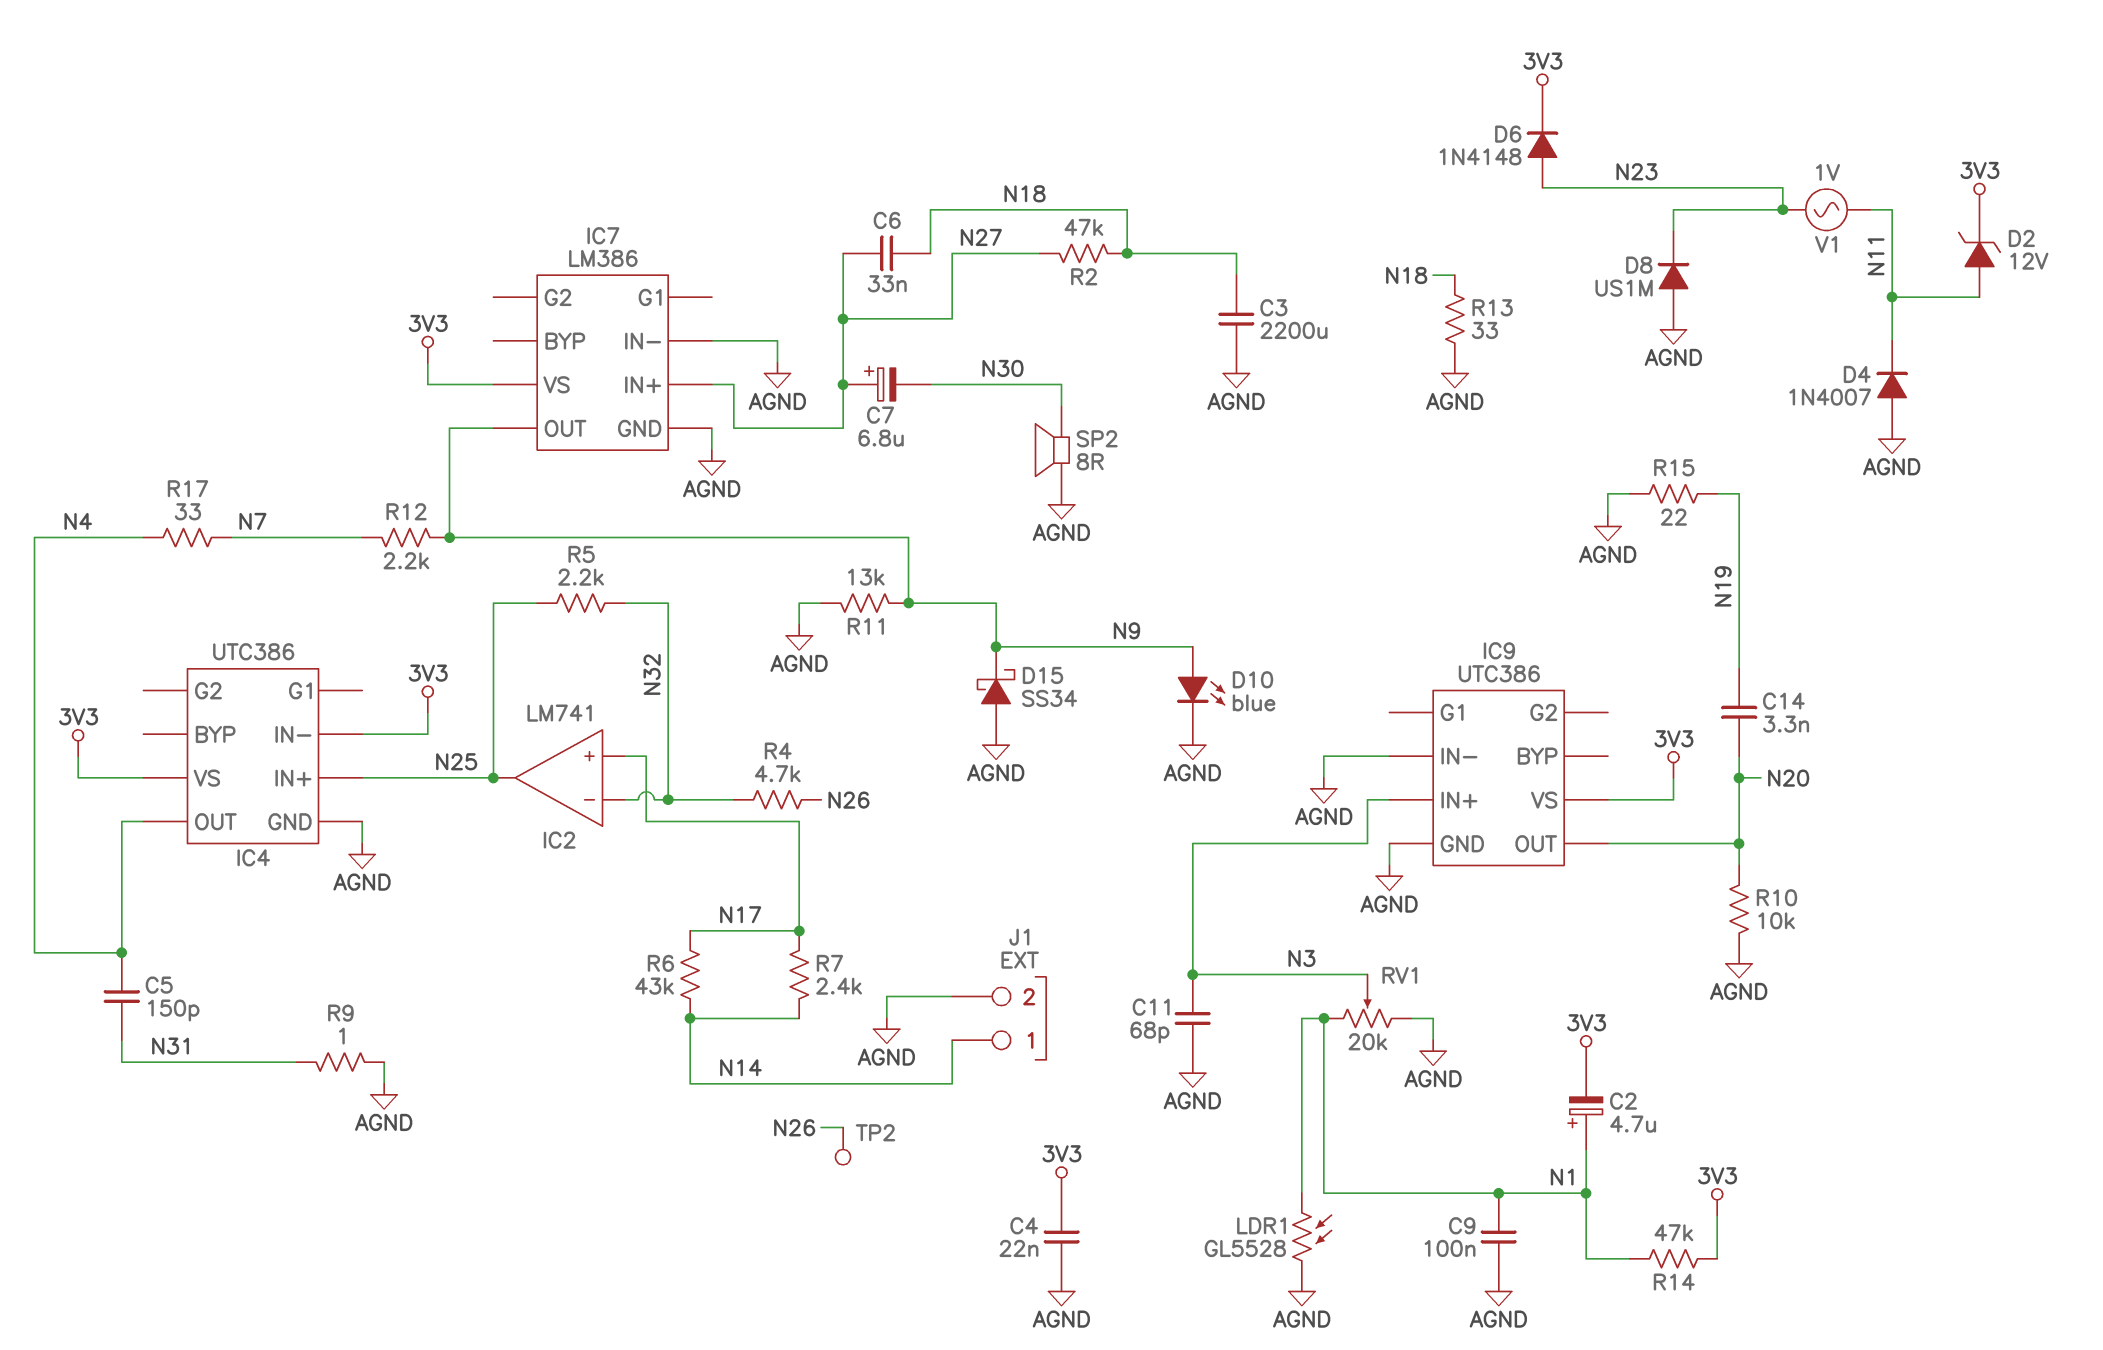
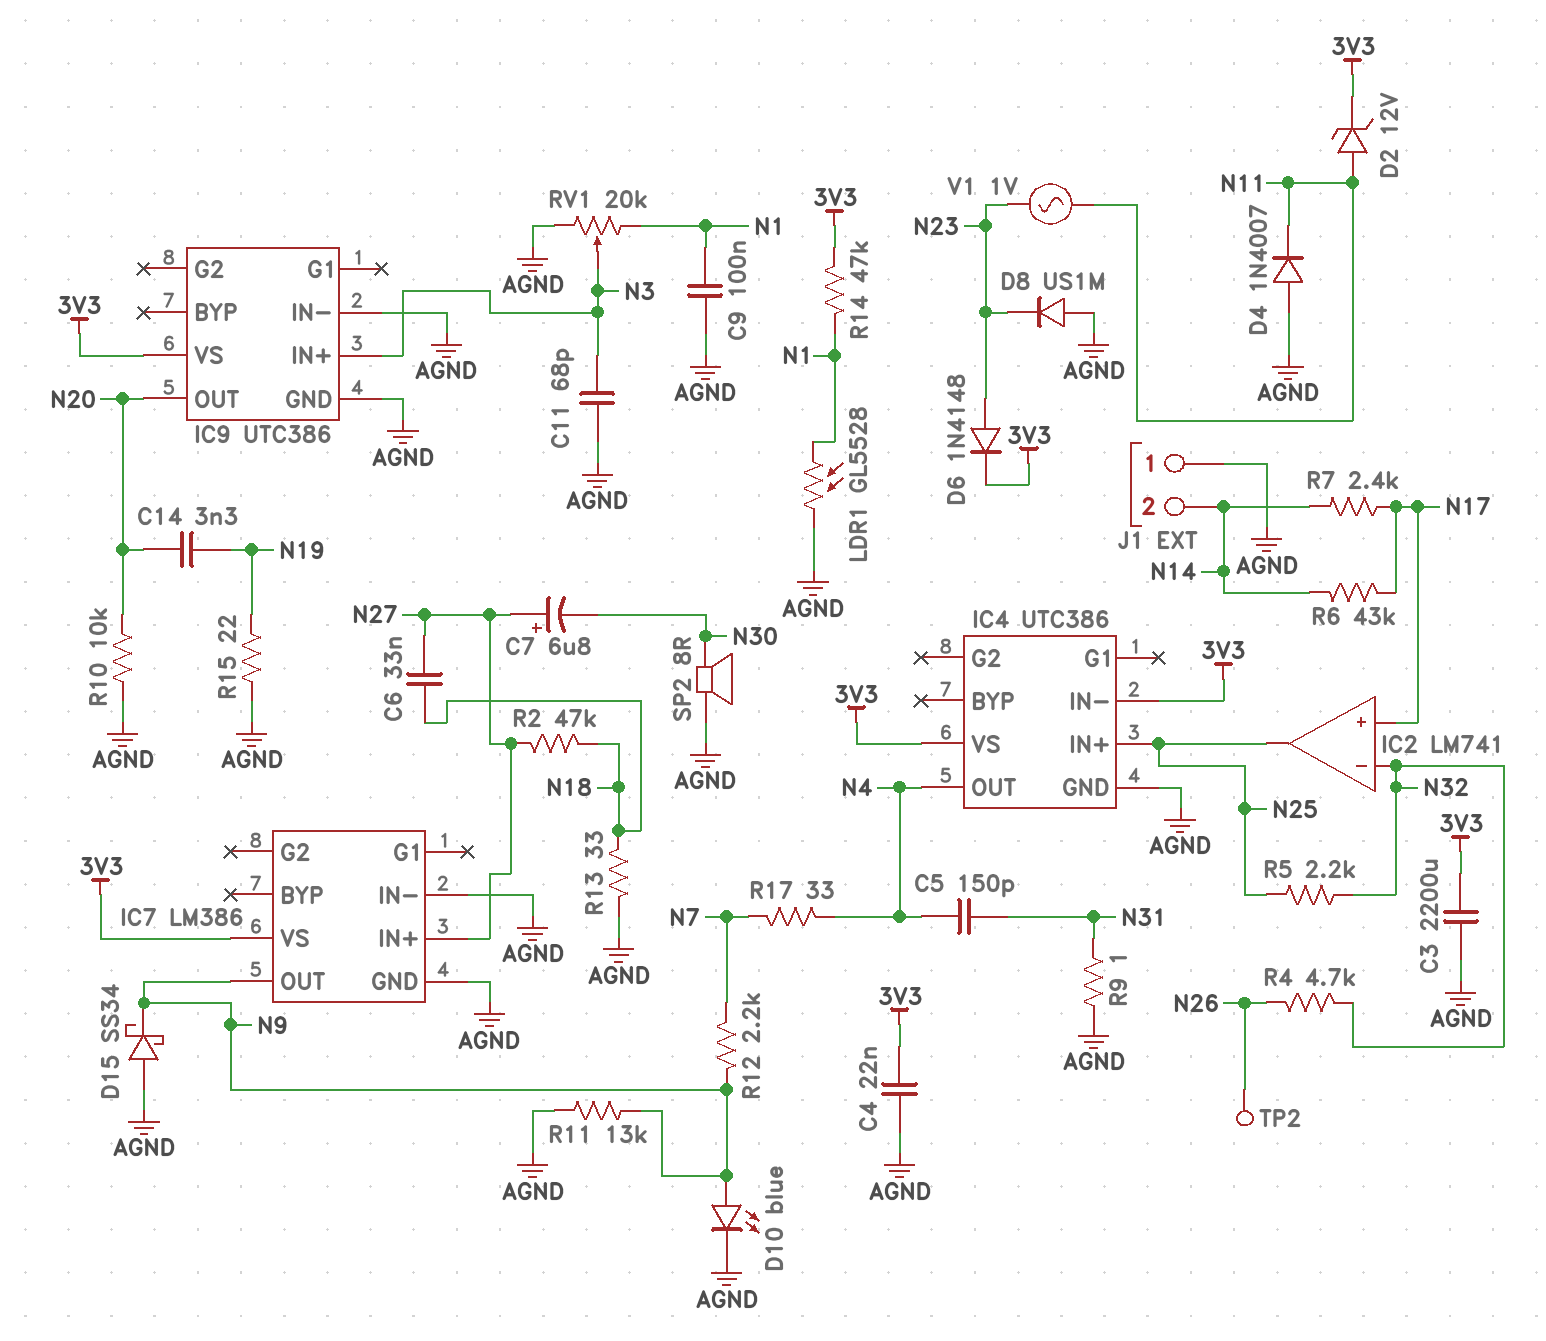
C2: 4.7uF (plus N1, minus 3V3) -> none
C3: 2200uF (AGND, N18) -> 2200uF (3V3, AGND)
J1 pin 1: N14 -> AGND
J1 pin 2: AGND -> N14

